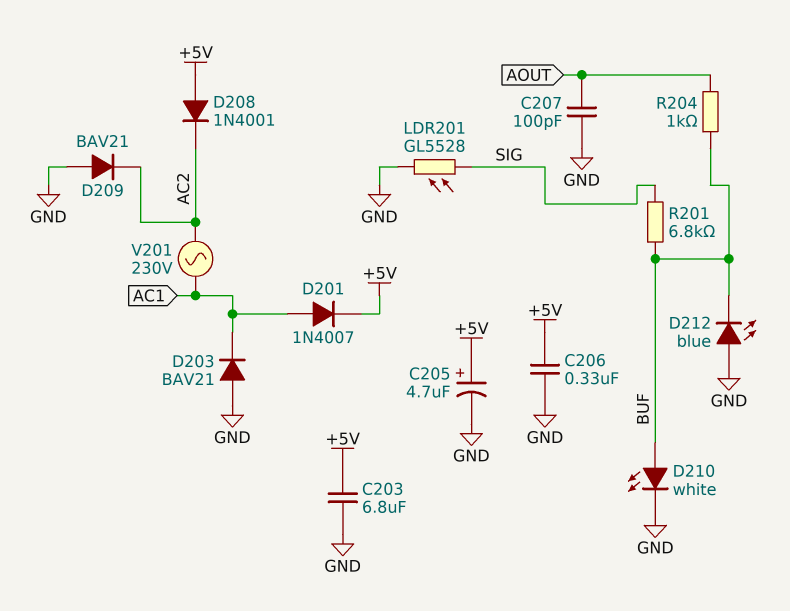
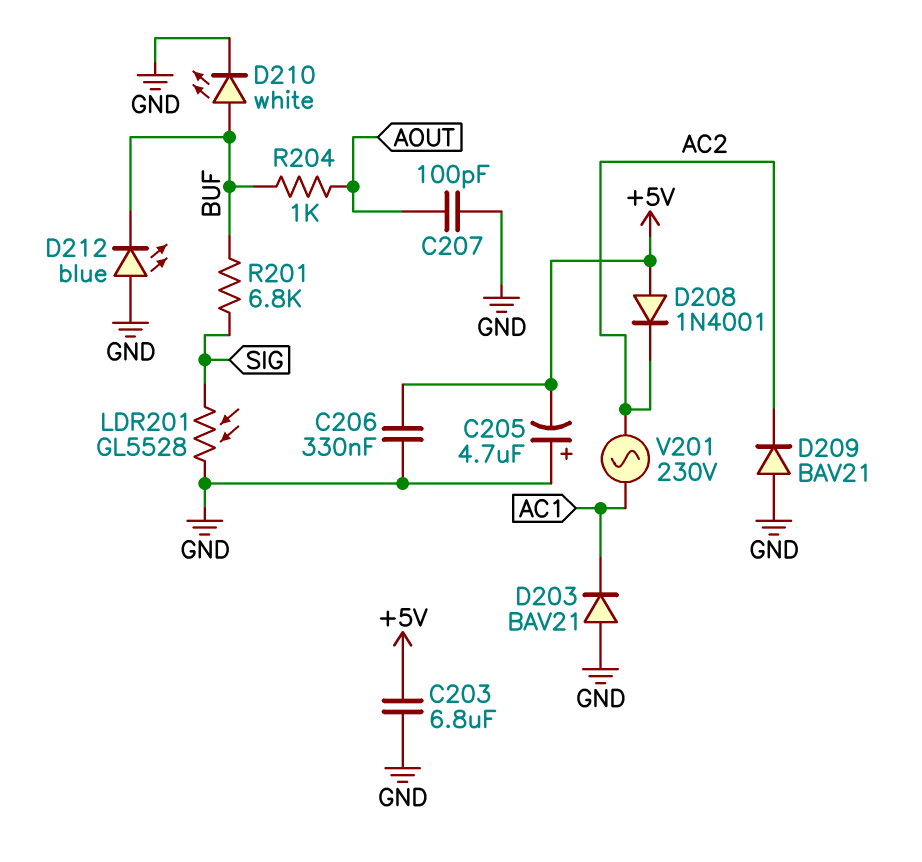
C205: 4.7uF (plus +5V, minus GND) -> 4.7uF (plus GND, minus +5V)
D201: diode 1N4007 (A AC1, K +5V) -> none

